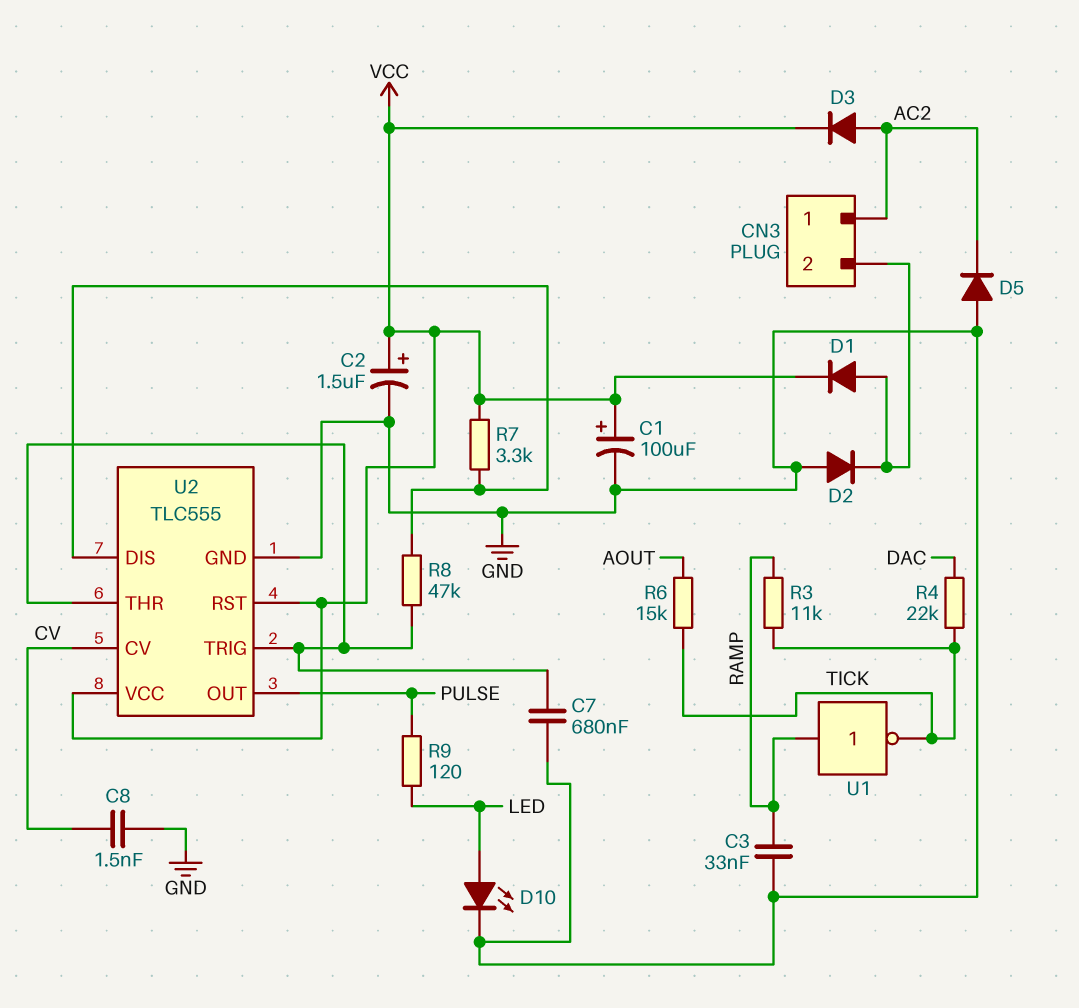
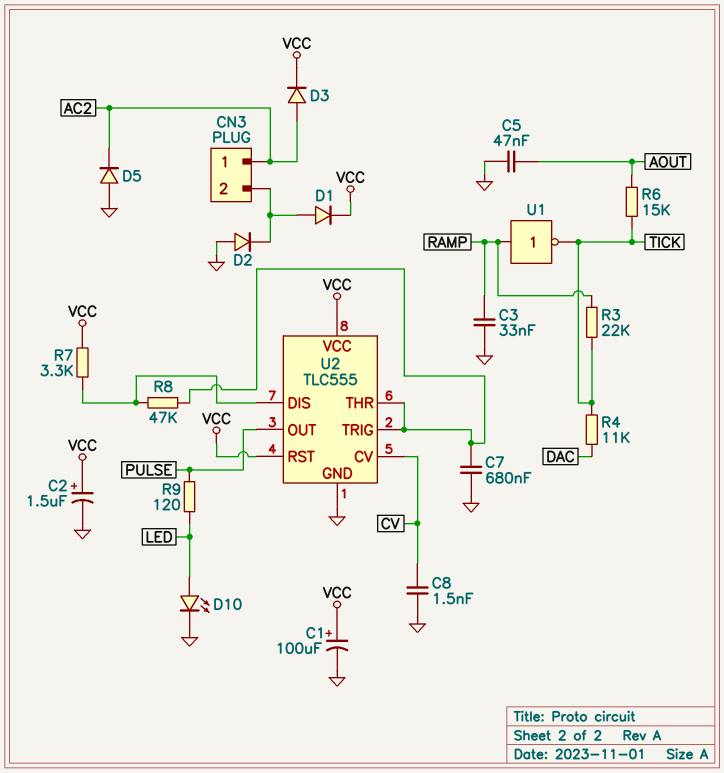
C5: none -> 47nF (AOUT, GND)
R3: 11k (RAMP, TICK) -> 22k (RAMP, TICK)
R4: 22k (DAC, TICK) -> 11k (DAC, TICK)

